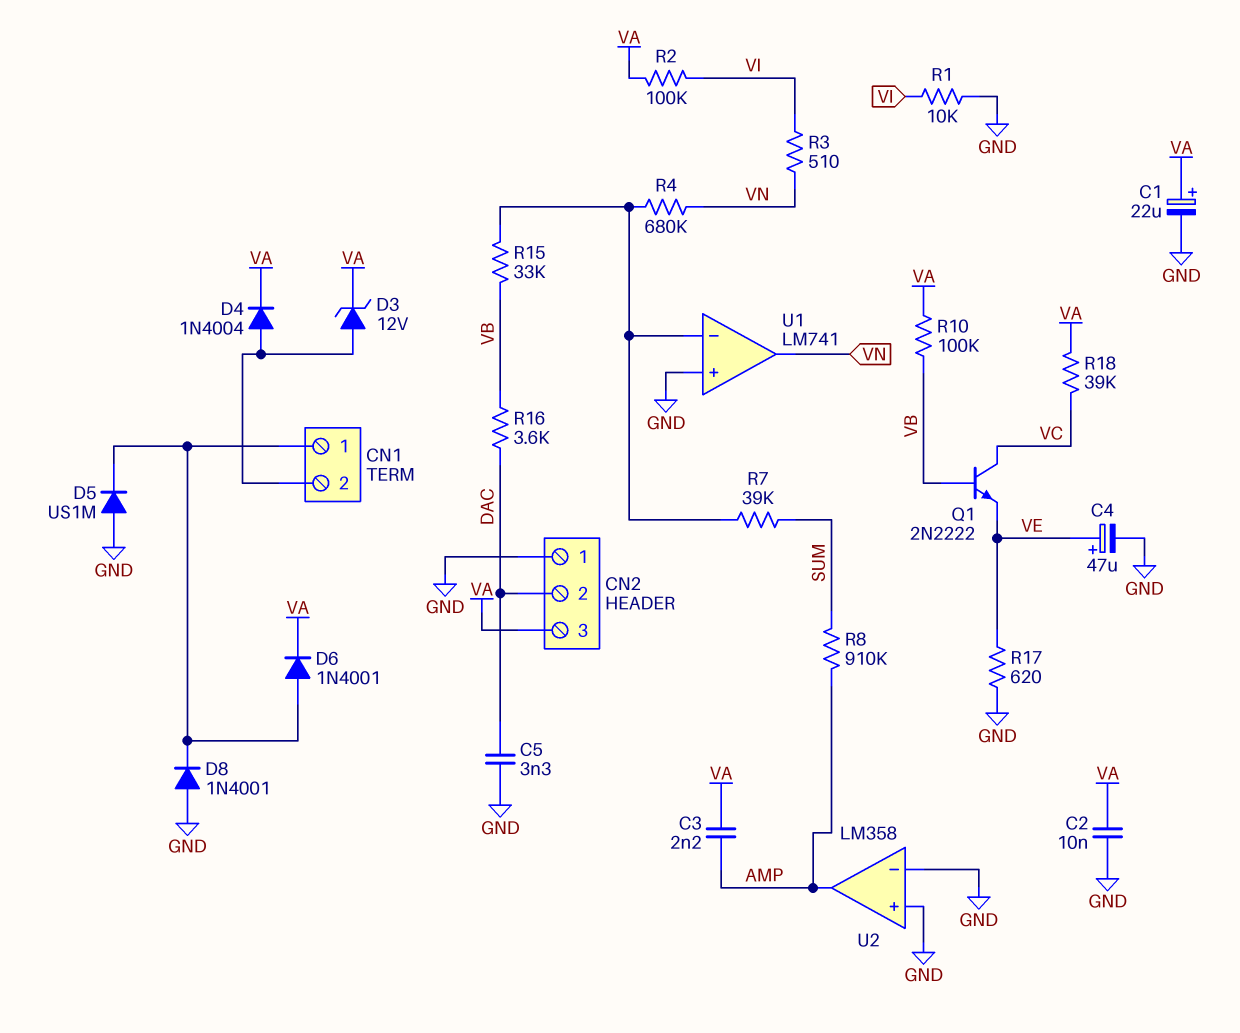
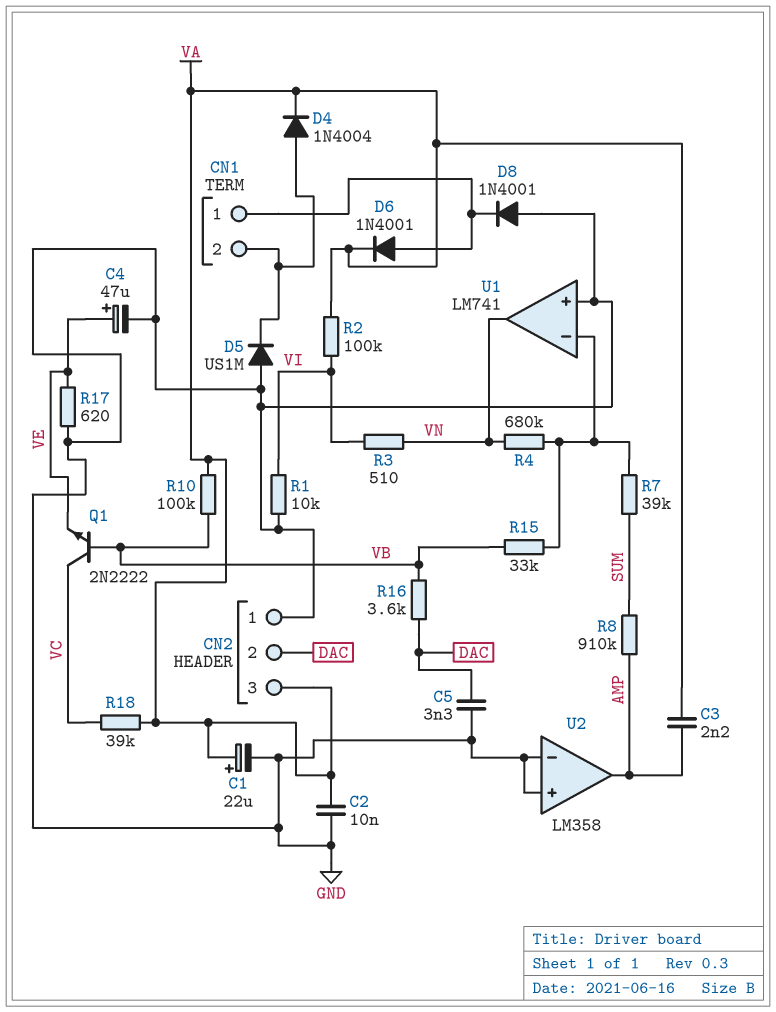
D3: zener 12V (A CN1/2, K VA) -> none
D5: diode US1M (A GND, K CN1/1) -> diode US1M (A GND, K CN1/2)

